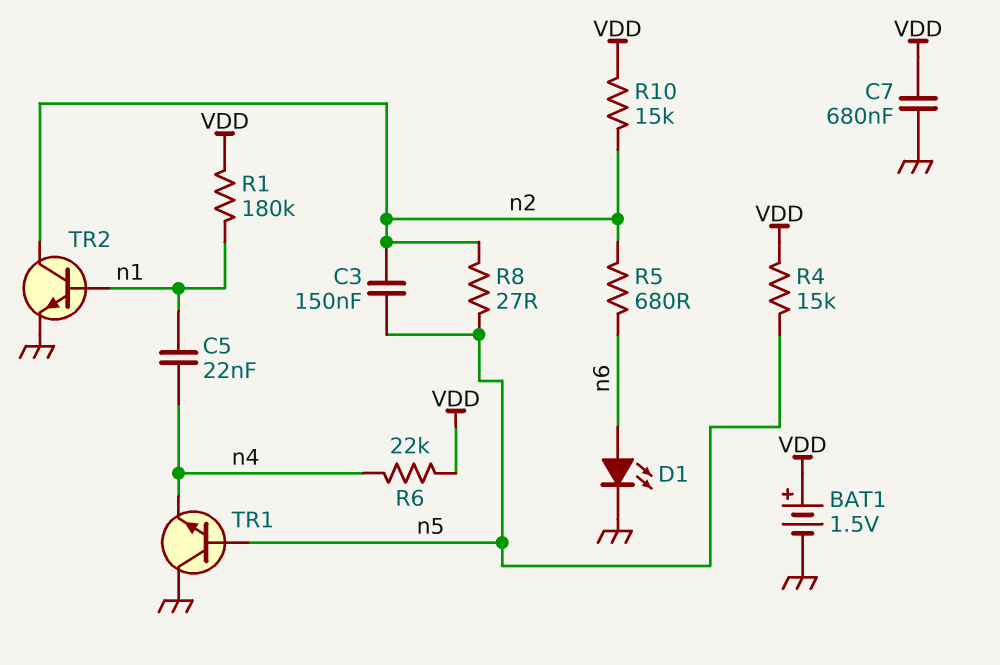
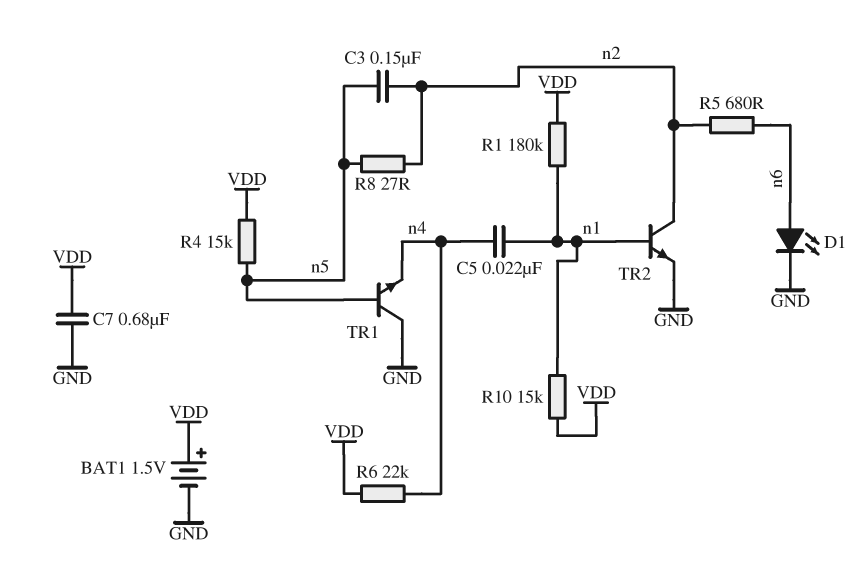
R10: 15k (VDD, n2) -> 15k (VDD, n1)

